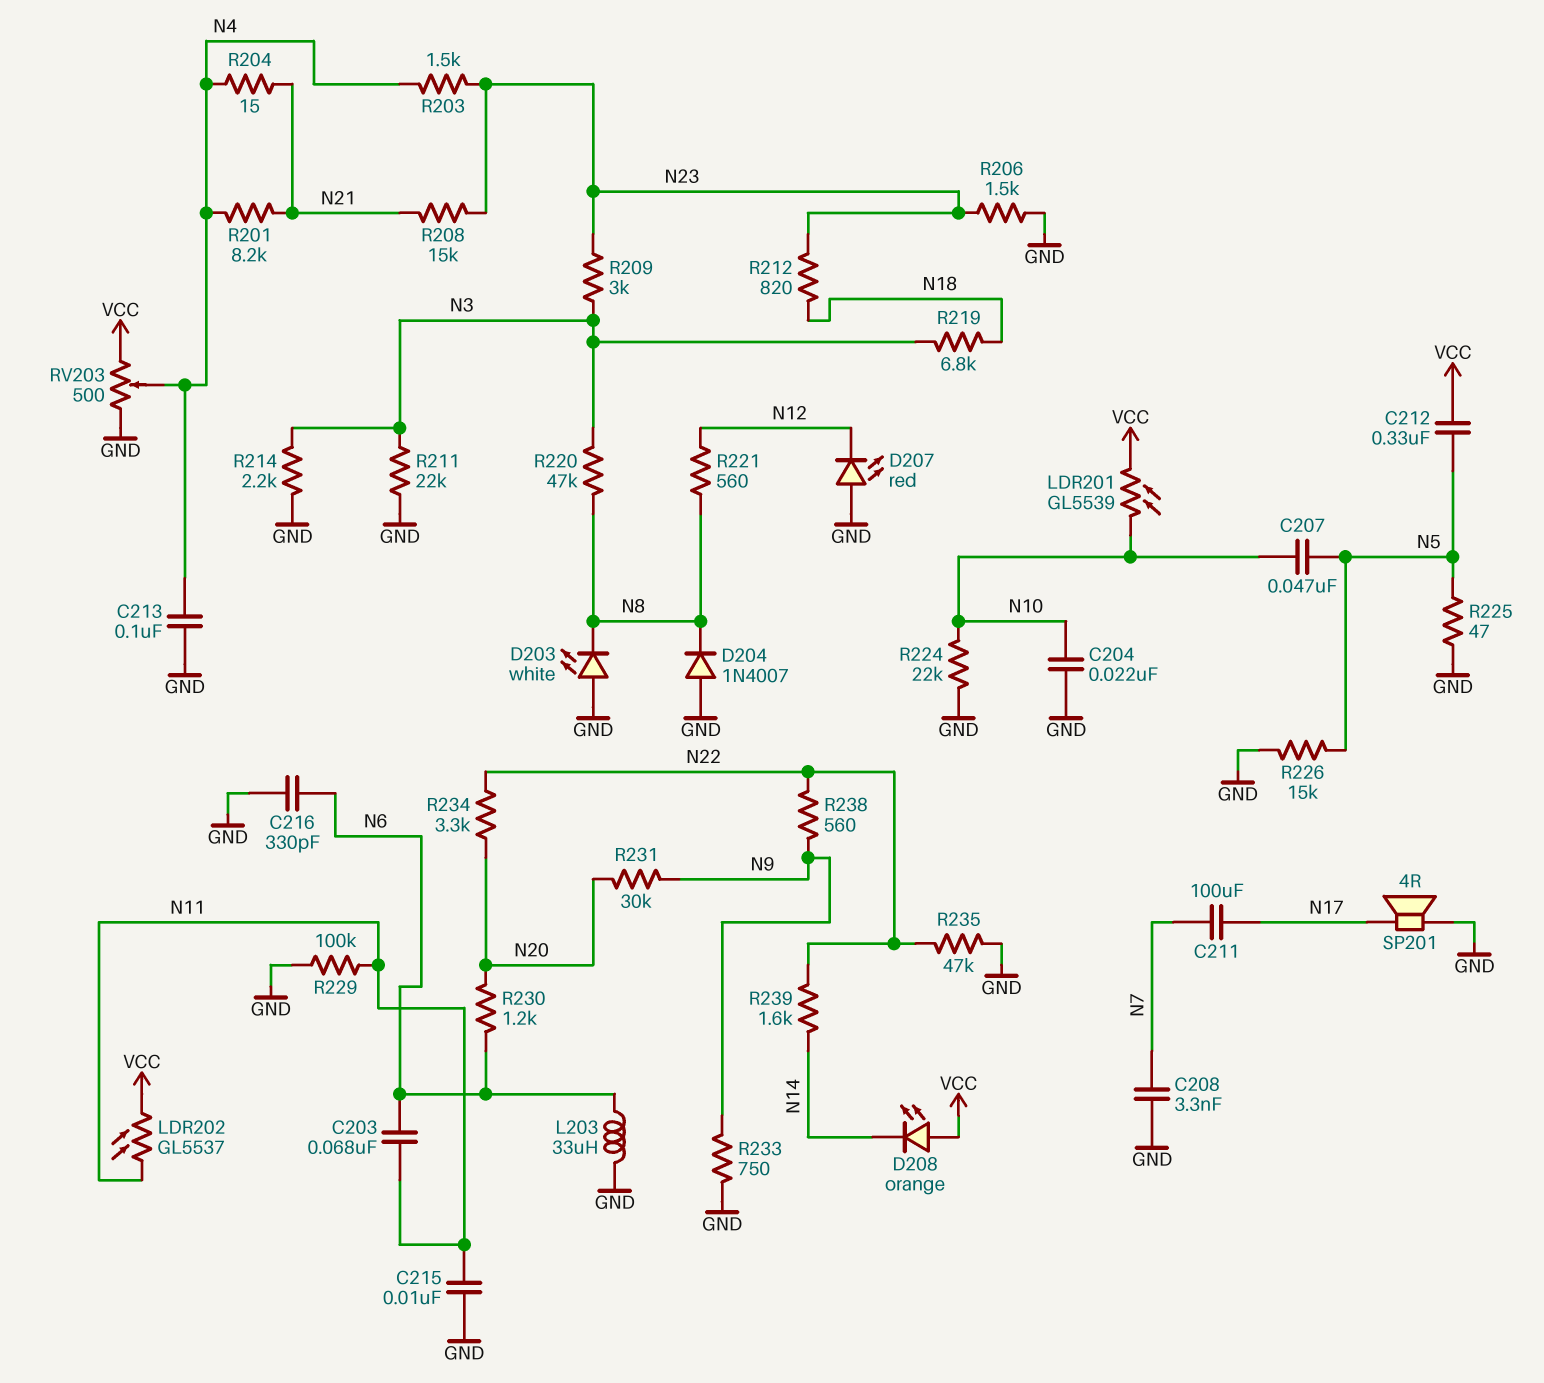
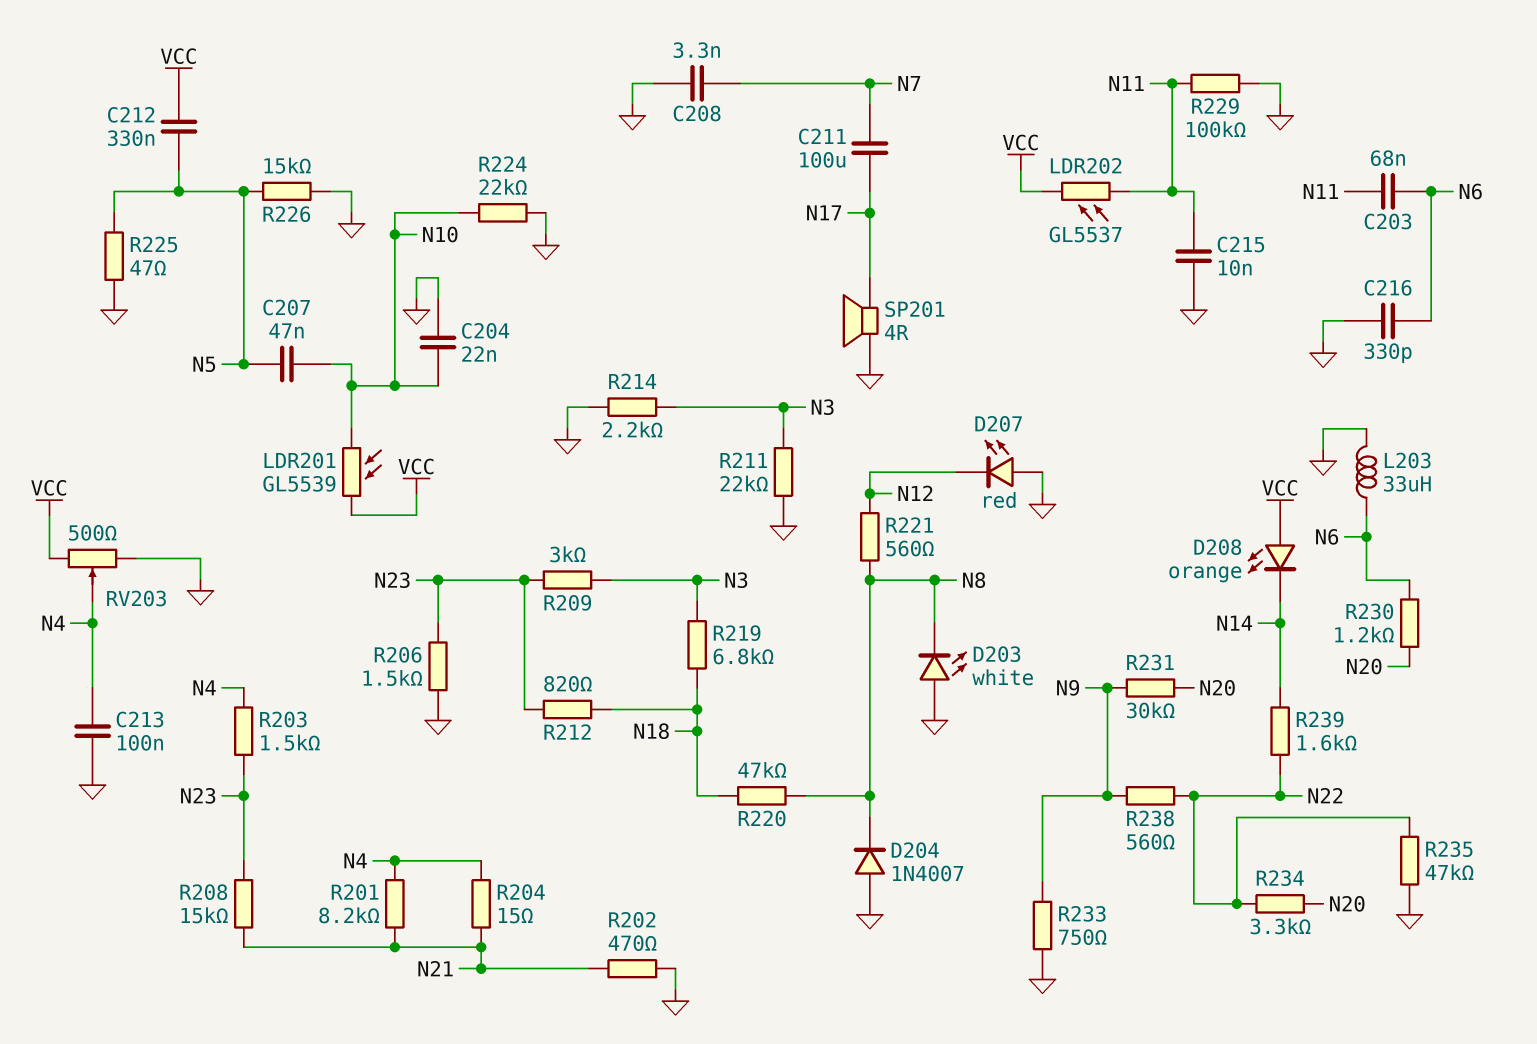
R202: none -> 470 (GND, N21)
R220: 47k (N3, N8) -> 47k (N8, N18)

